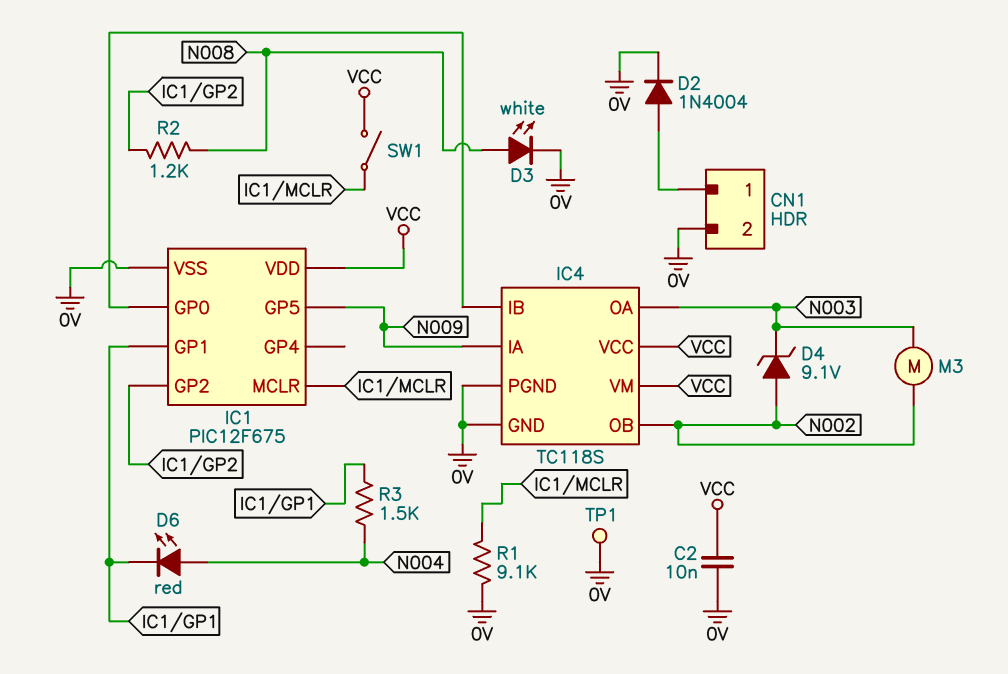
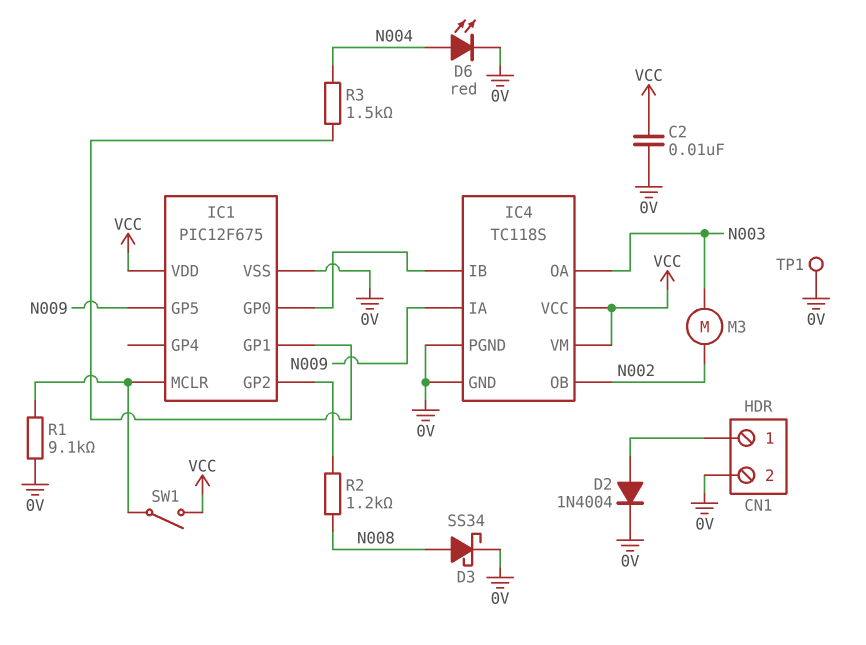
D3: LED white (A N008, K 0V) -> schottky SS34 (A N008, K 0V)
D4: zener 9.1V (A N002, K N003) -> none
D6: LED red (A N004, K IC1/GP1) -> LED red (A N004, K 0V)

